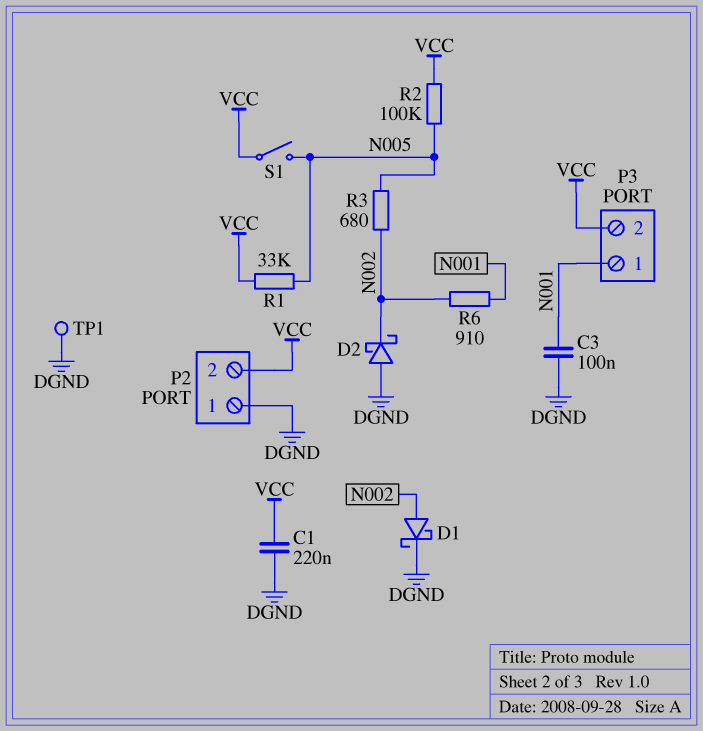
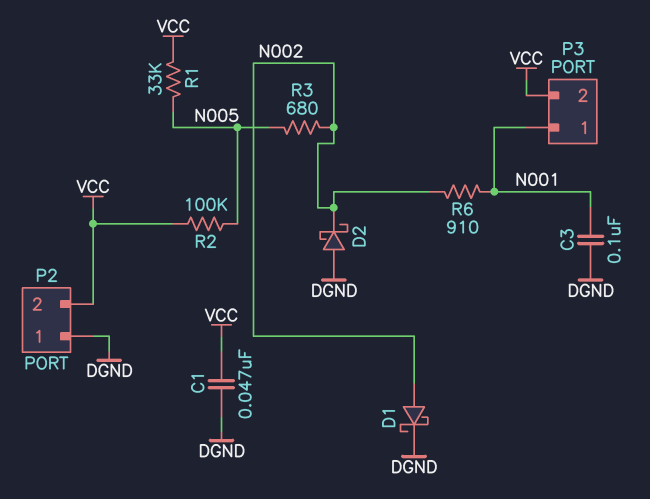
C1: 220nF (DGND, VCC) -> 47nF (DGND, VCC)
S1: switch (N005, VCC) -> none
TP1: test point (DGND) -> none

